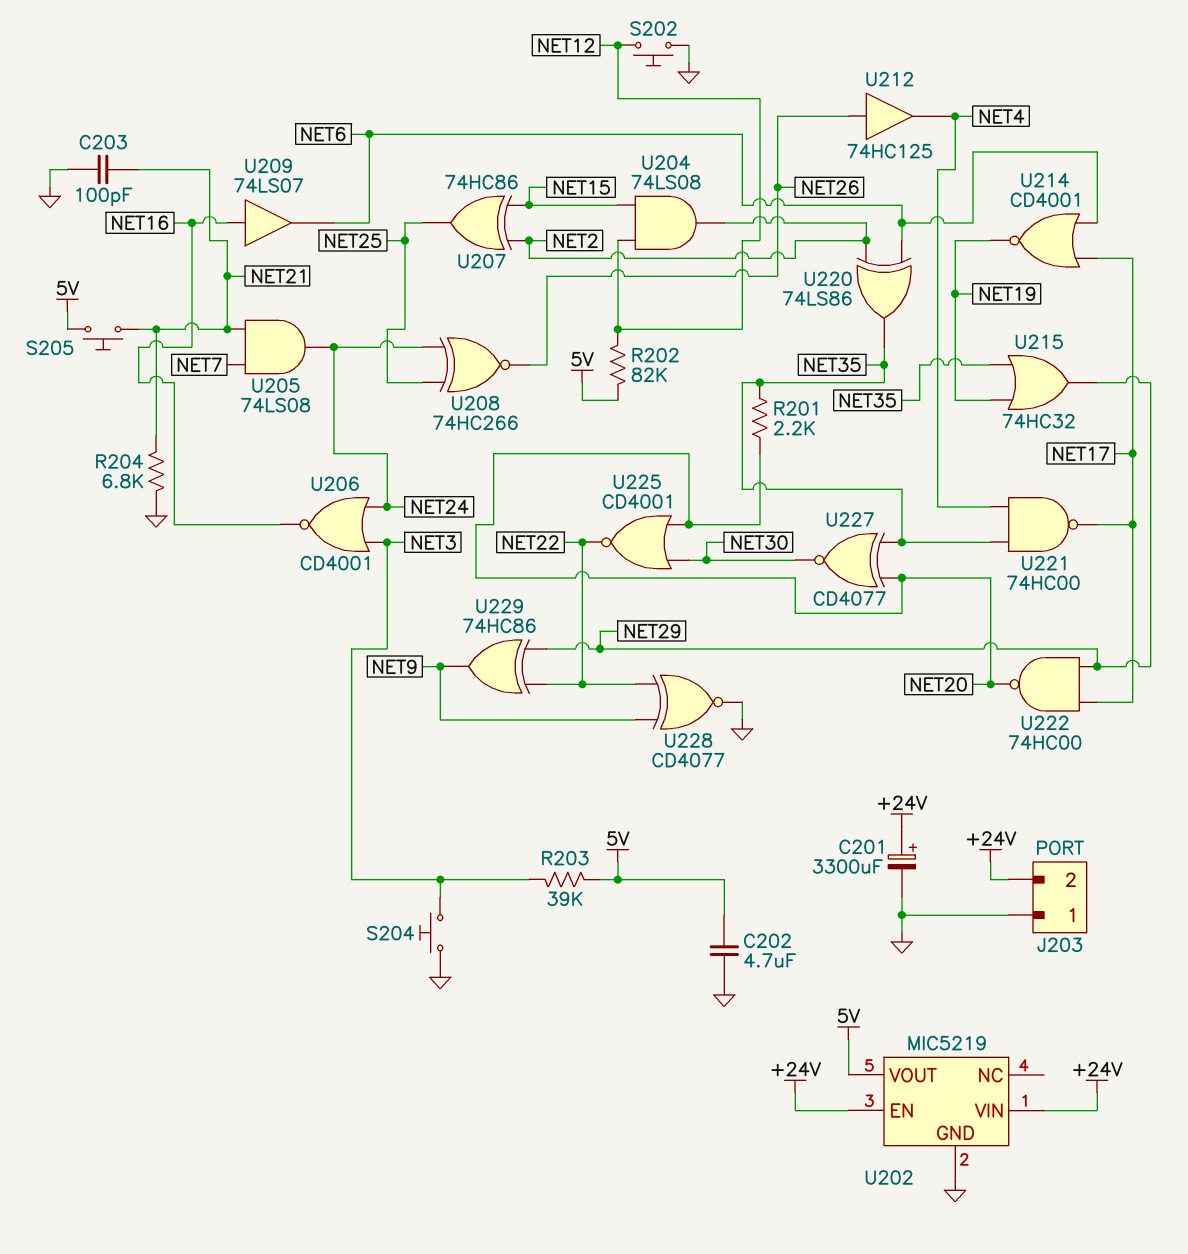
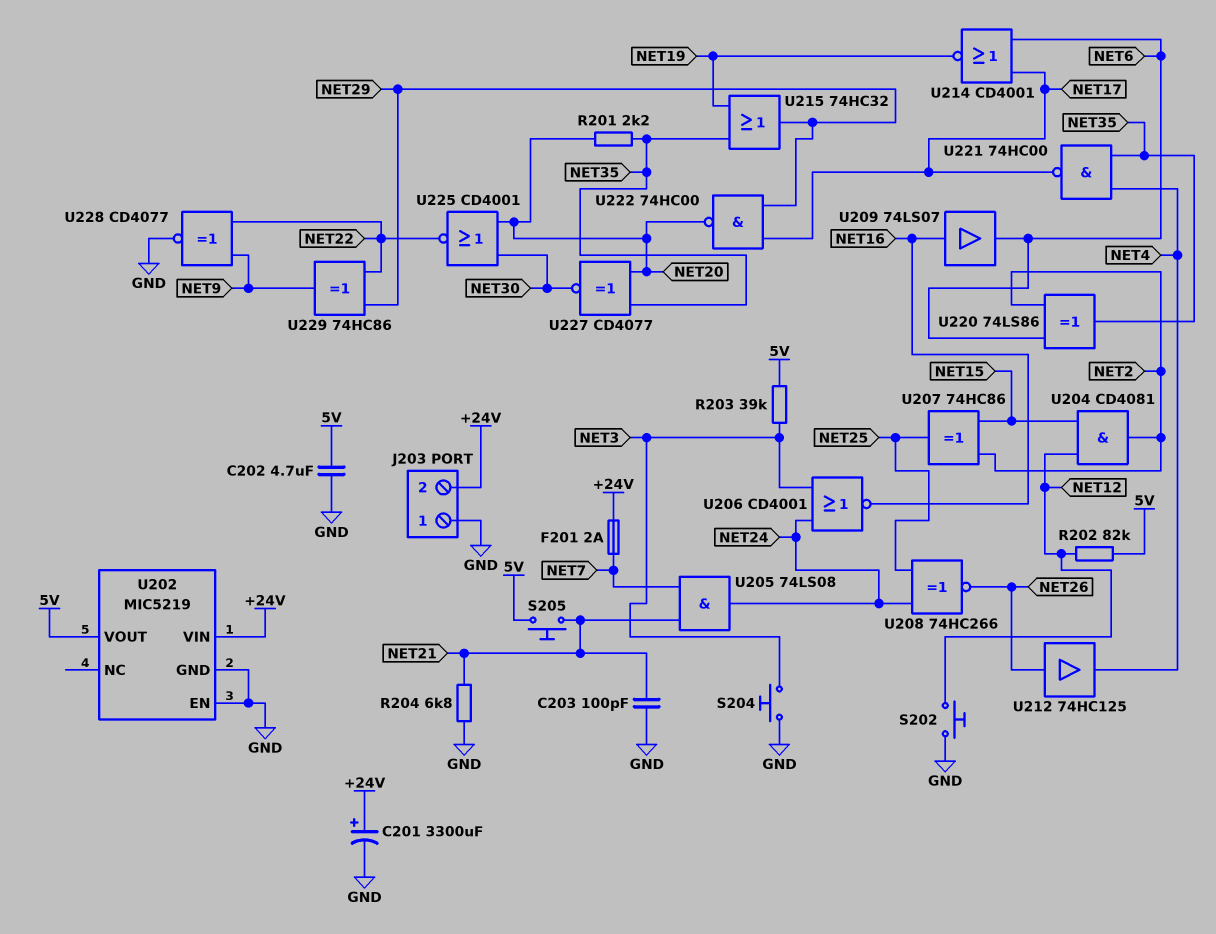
F201: none -> 2A (+24V, NET7)
U202 pin EN: +24V -> GND
U204: AND 74LS08 (in NET12, in NET15, out NET2) -> AND CD4081 (in NET12, in NET15, out NET2)

